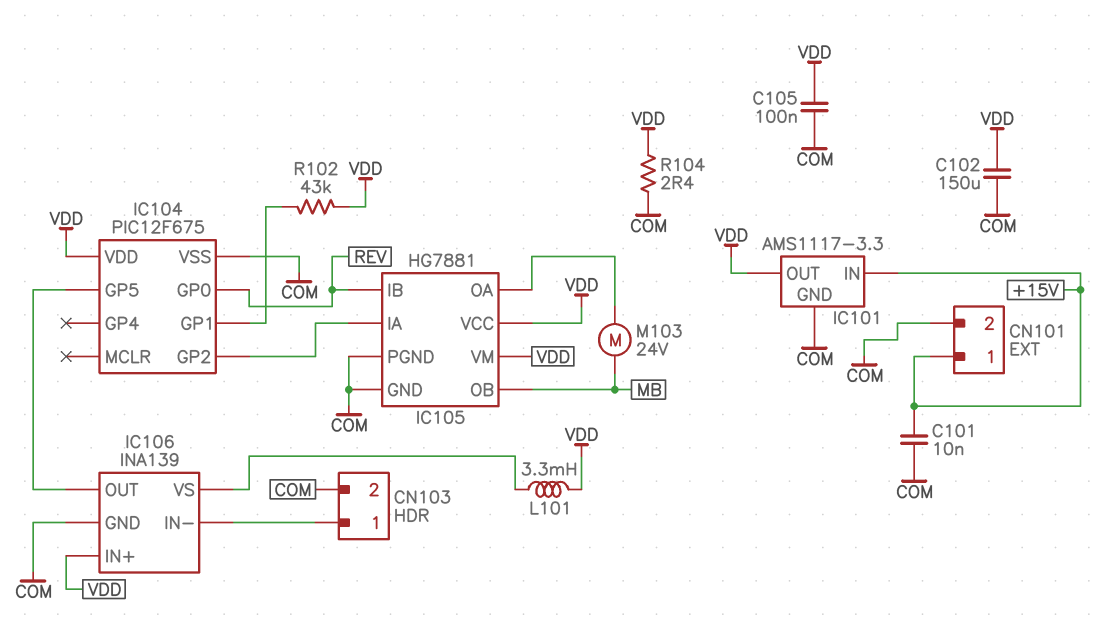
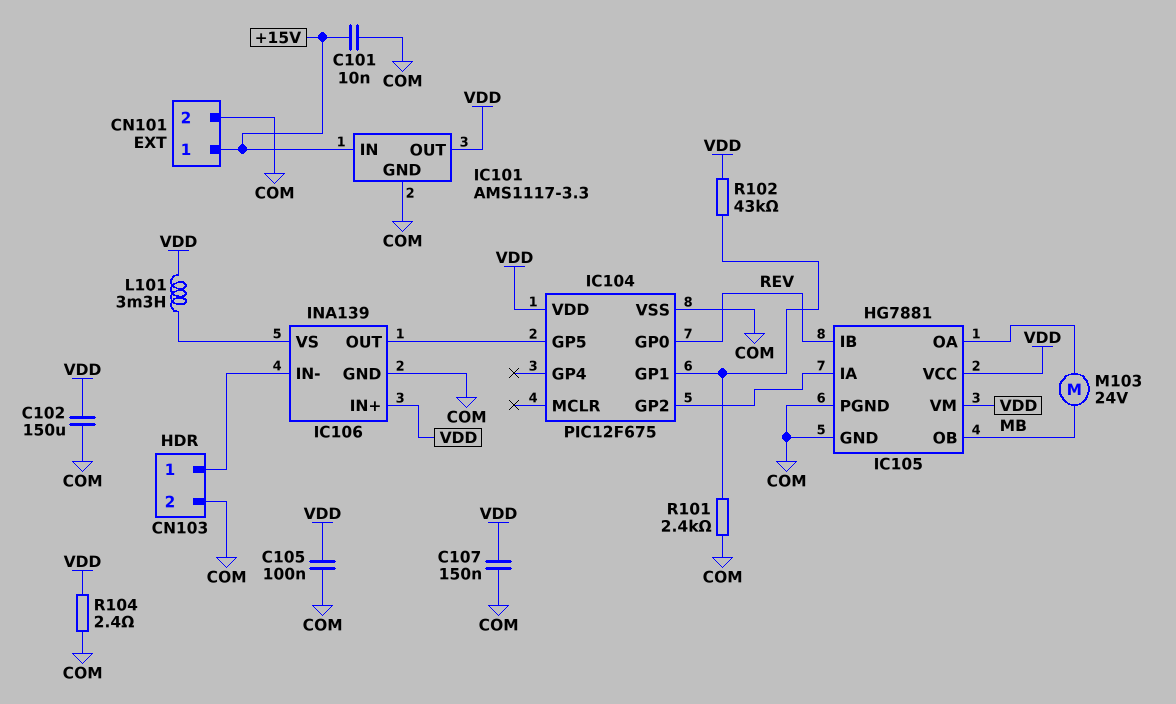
C107: none -> 150nF (COM, VDD)
R101: none -> 2.4k (COM, IC104/GP1)

